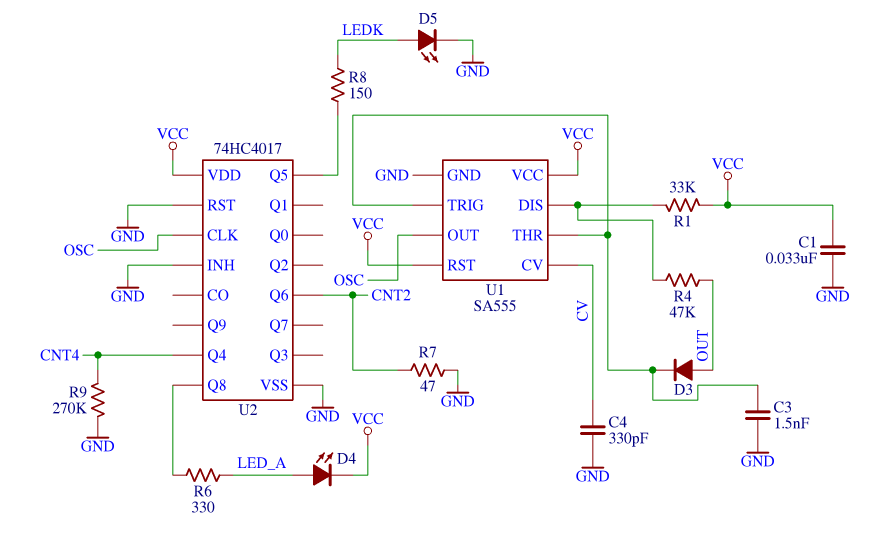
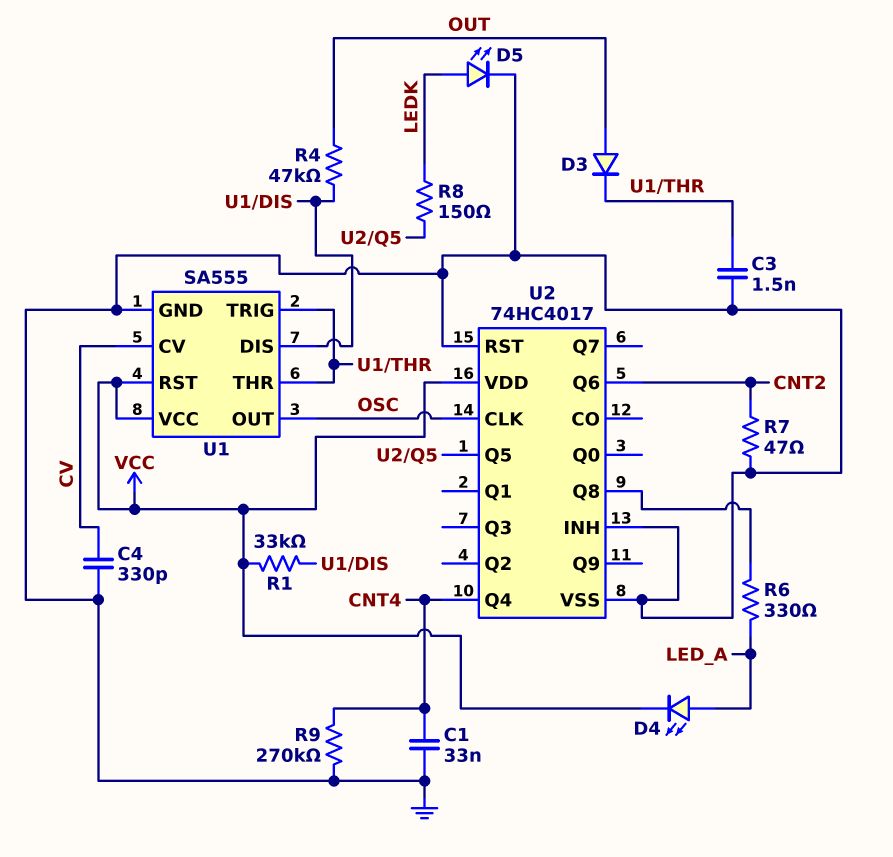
C1: 33nF (GND, VCC) -> 33nF (CNT4, GND)

